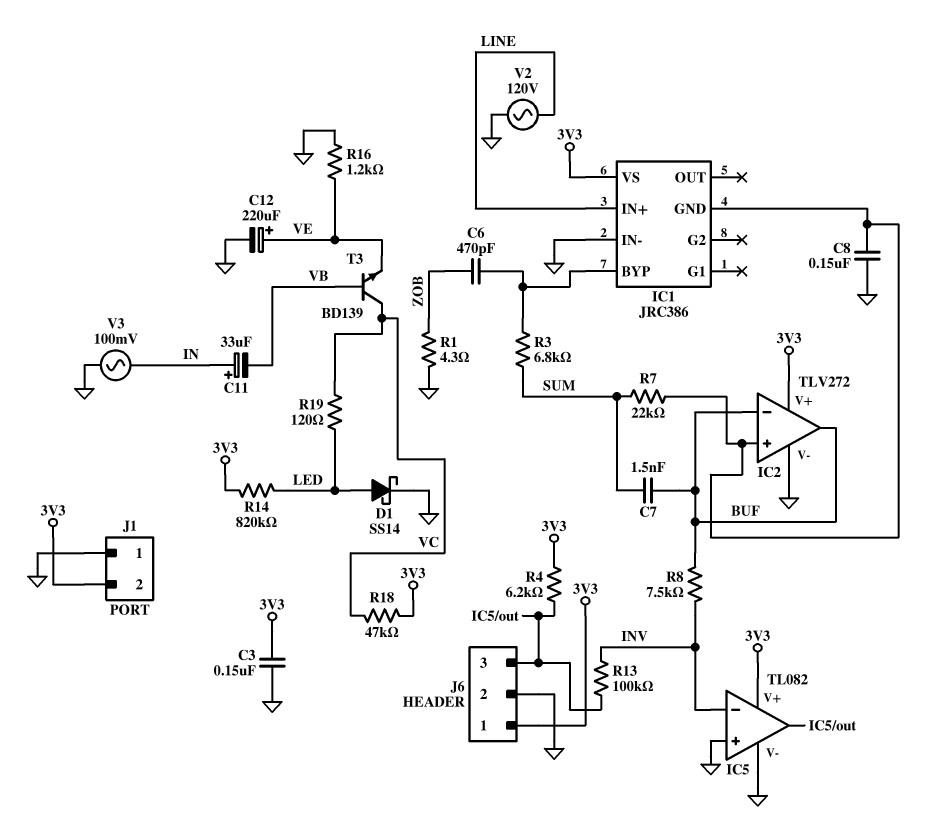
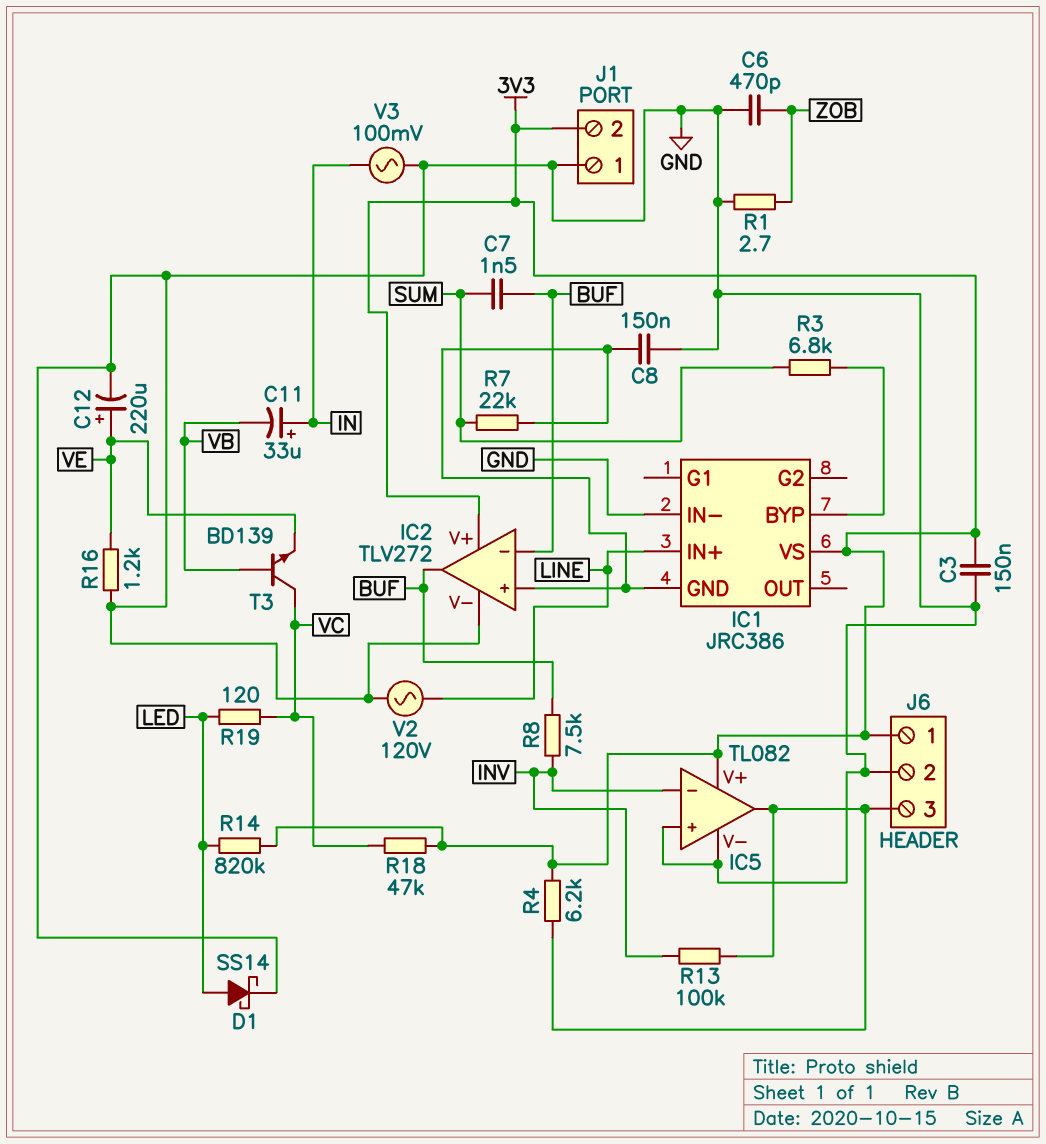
C6: 470pF (IC1/BYP, ZOB) -> 470pF (GND, ZOB)
R1: 4.3 (GND, ZOB) -> 2.7 (GND, ZOB)

